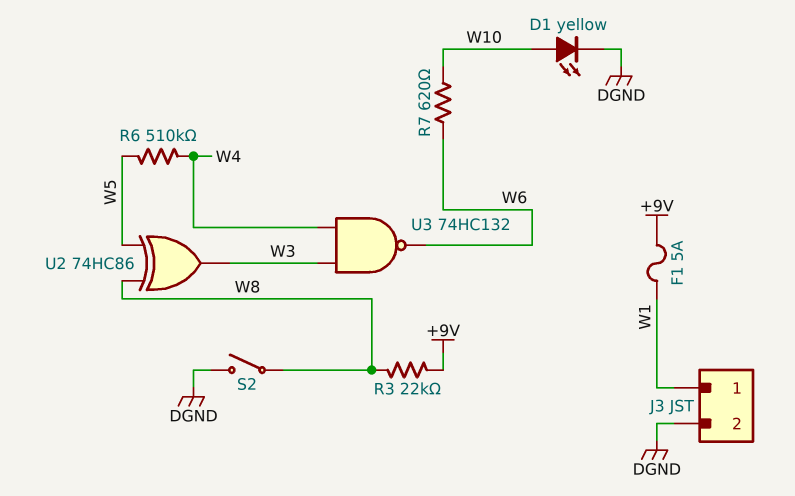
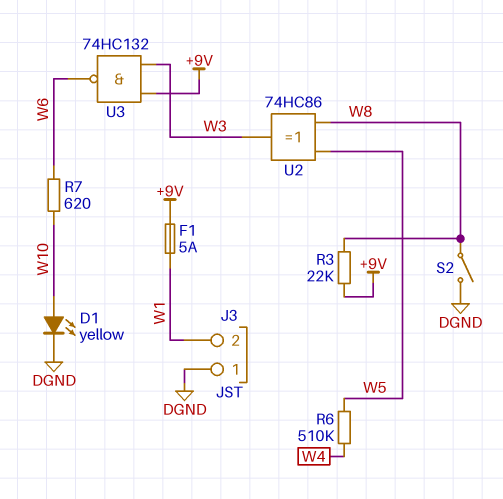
J3 pin 1: W1 -> DGND
J3 pin 2: DGND -> W1
U3: NAND 74HC132 (in W3, in W4, out W6) -> NAND 74HC132 (in +9V, in W3, out W6)

